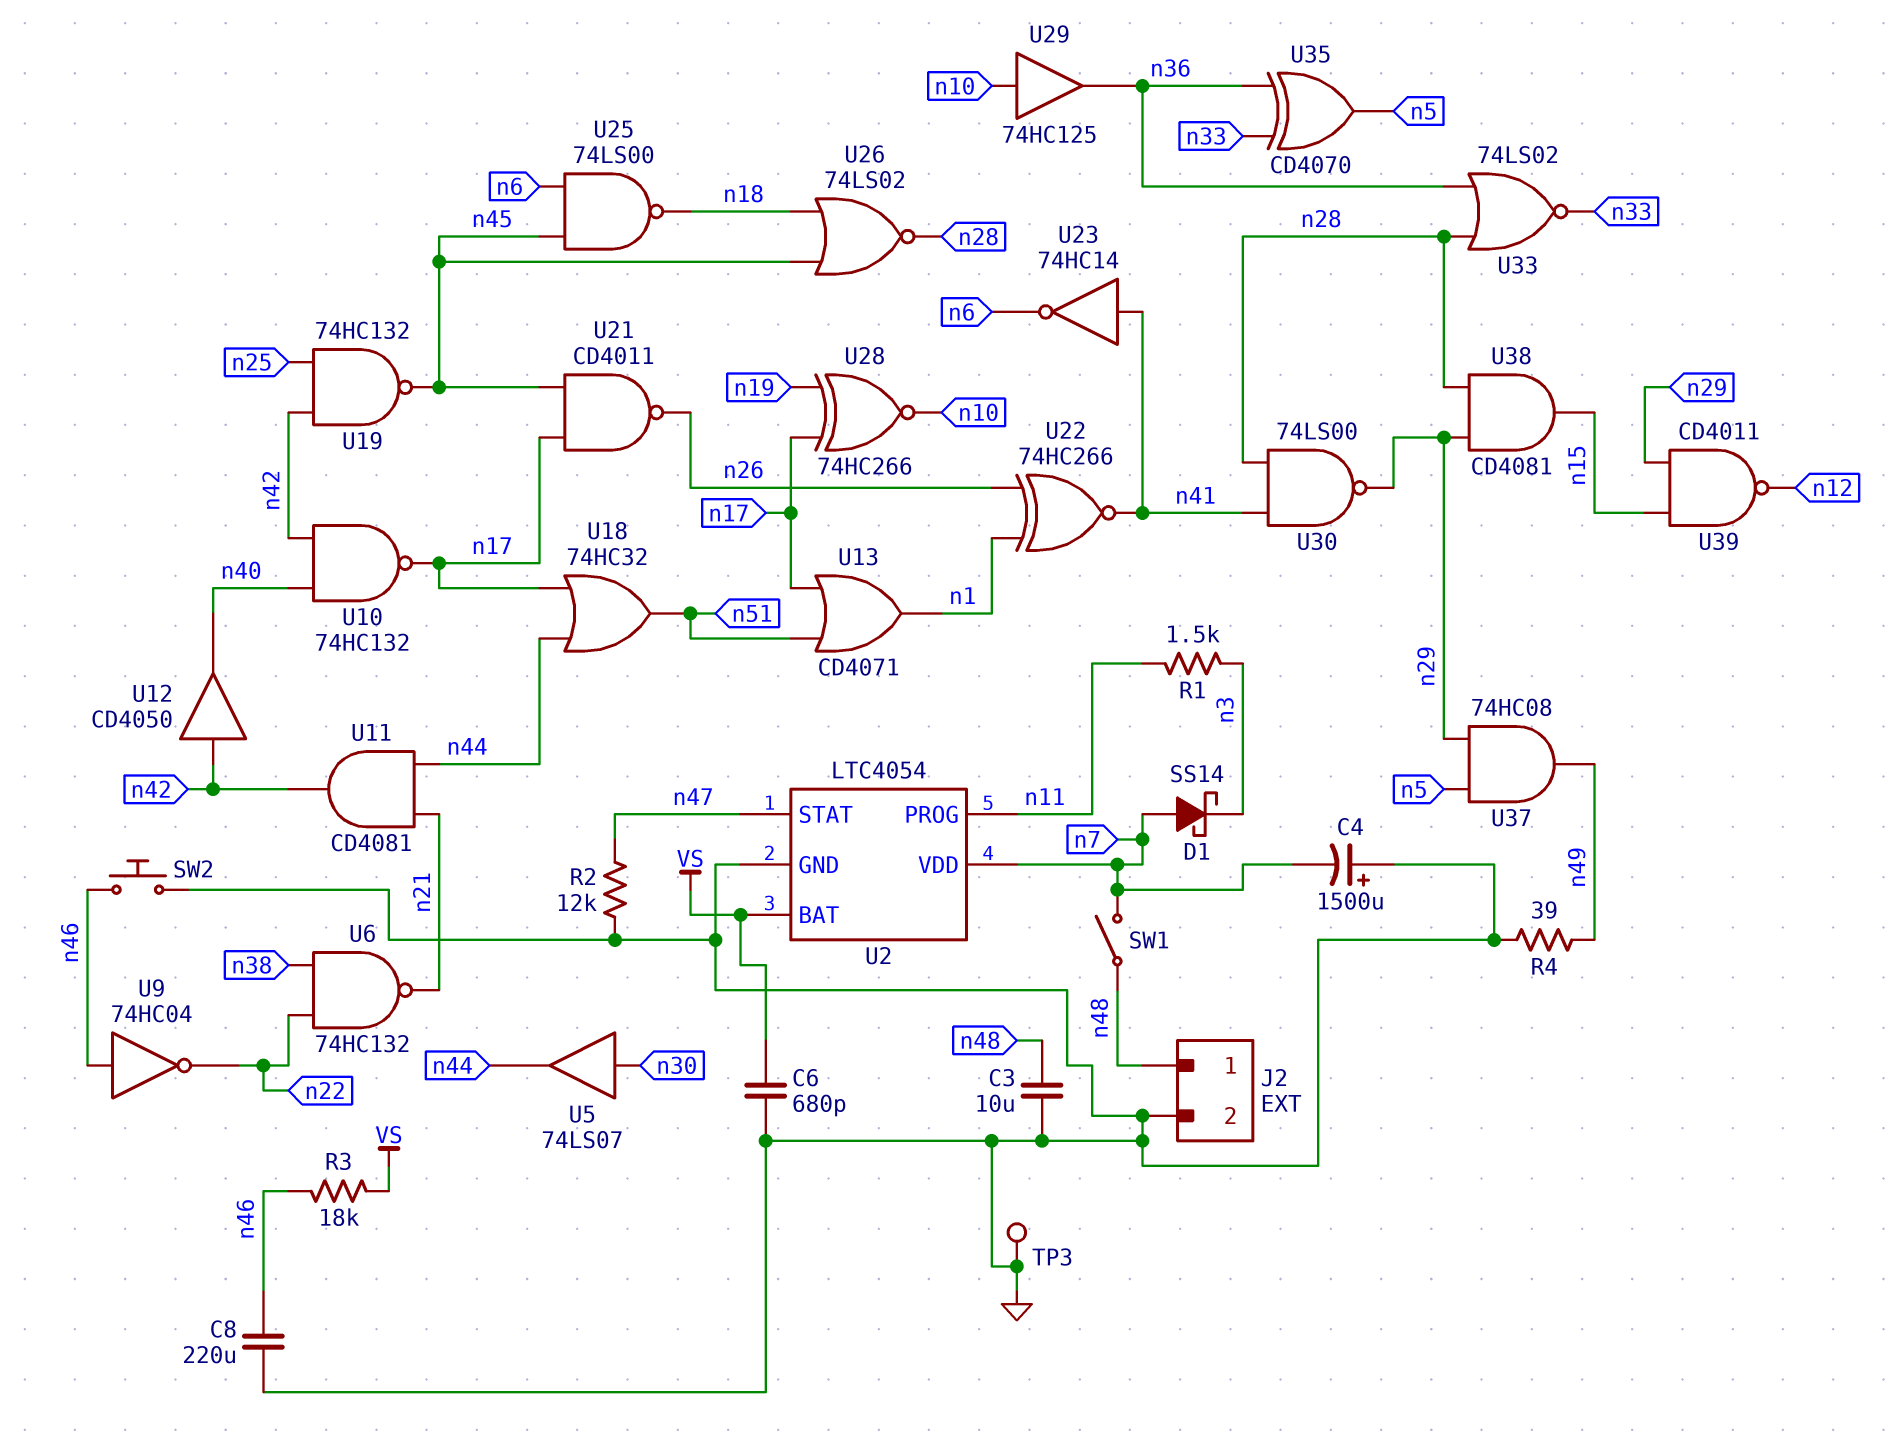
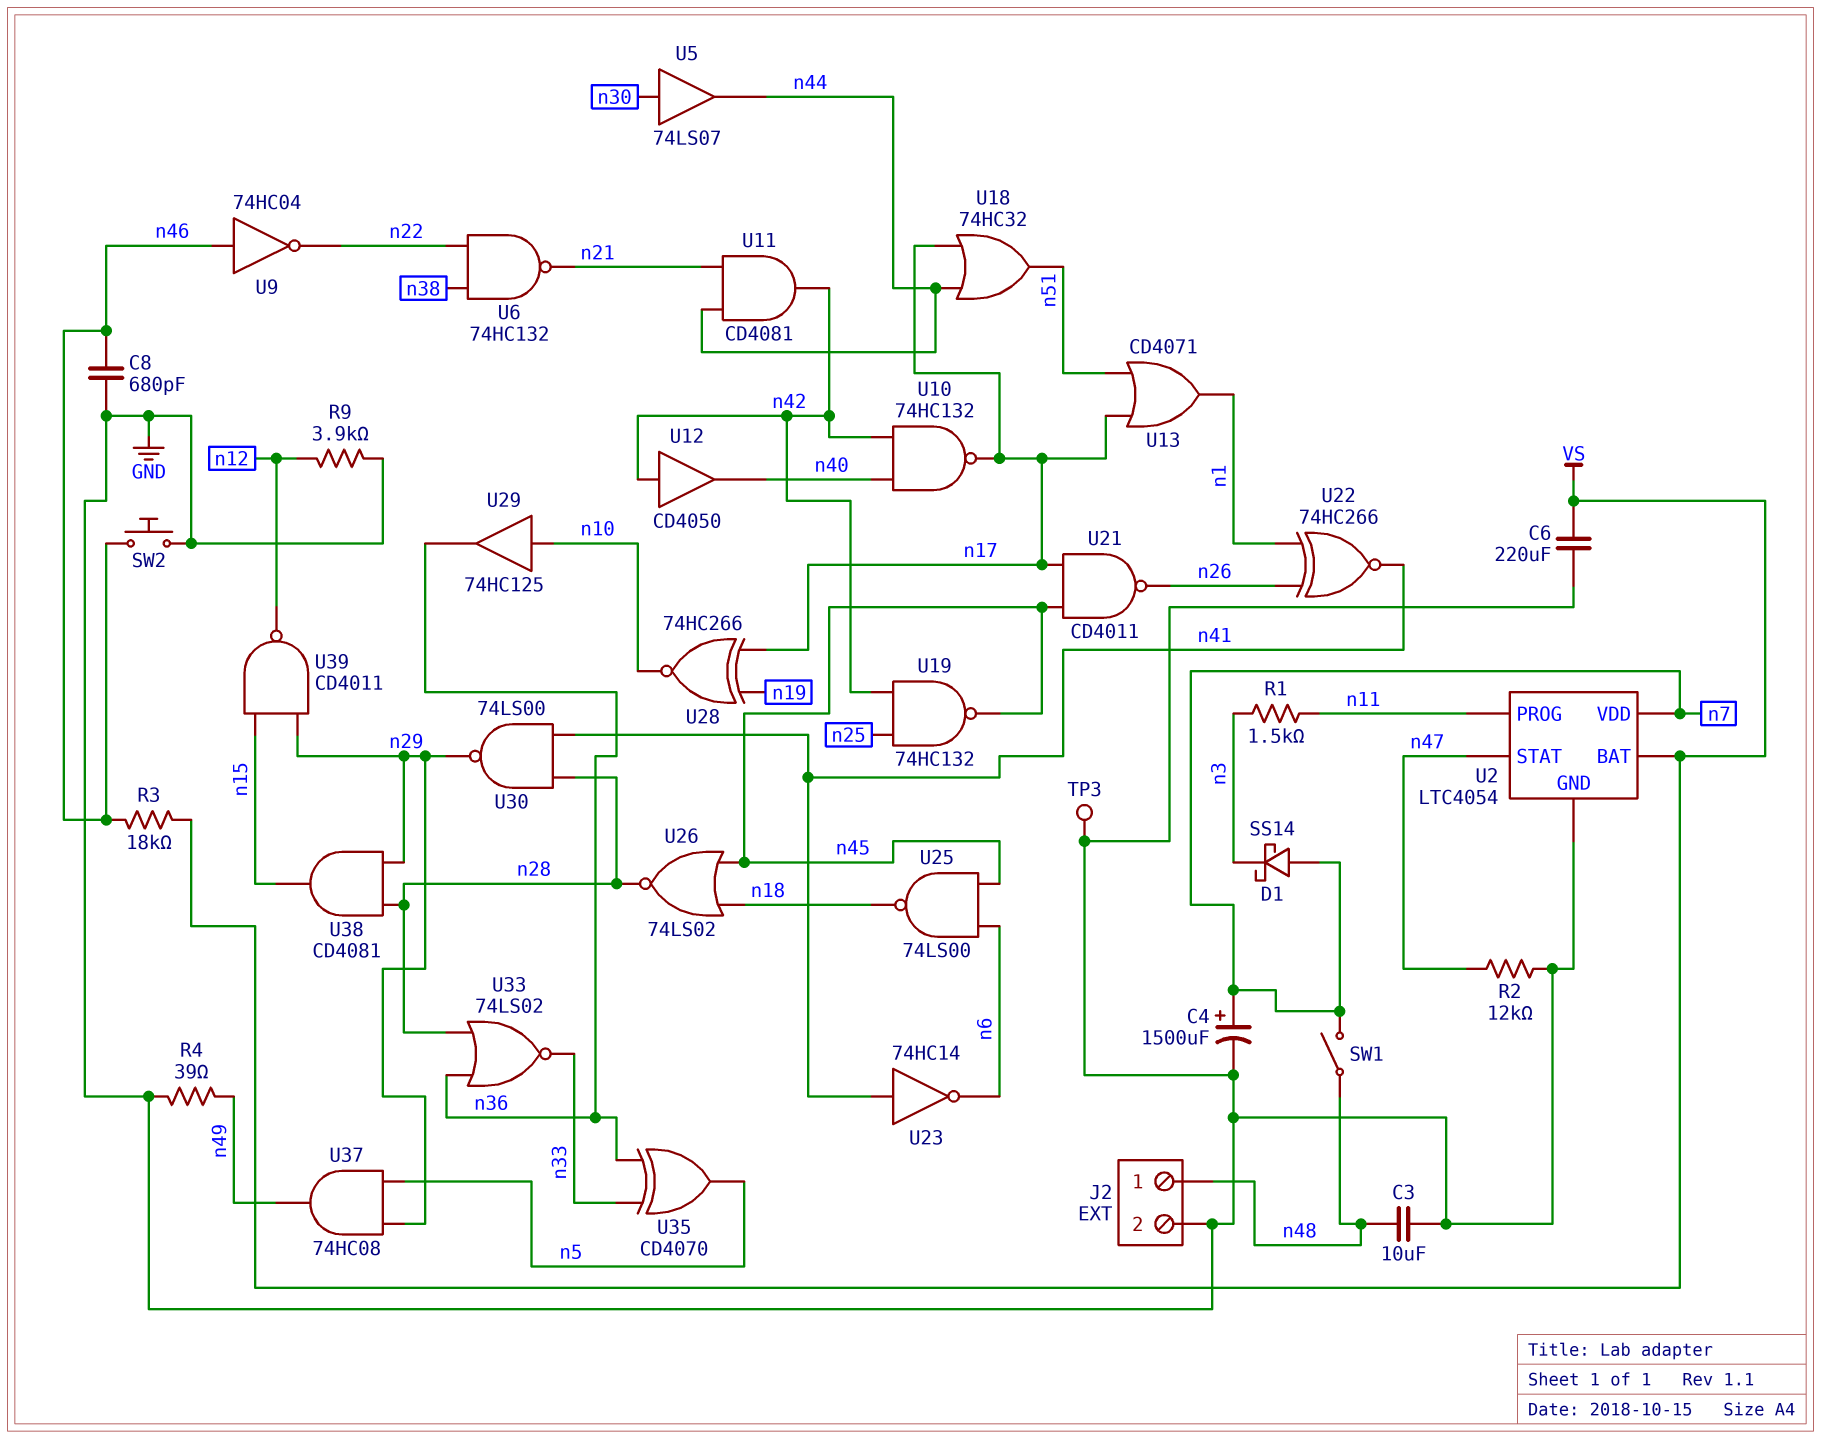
C4: 1500uF (plus GND, minus n7) -> 1500uF (plus n7, minus GND)
C6: 680pF (GND, VS) -> 220uF (GND, VS)
C8: 220uF (GND, n46) -> 680pF (GND, n46)
R9: none -> 3.9k (GND, n12)

